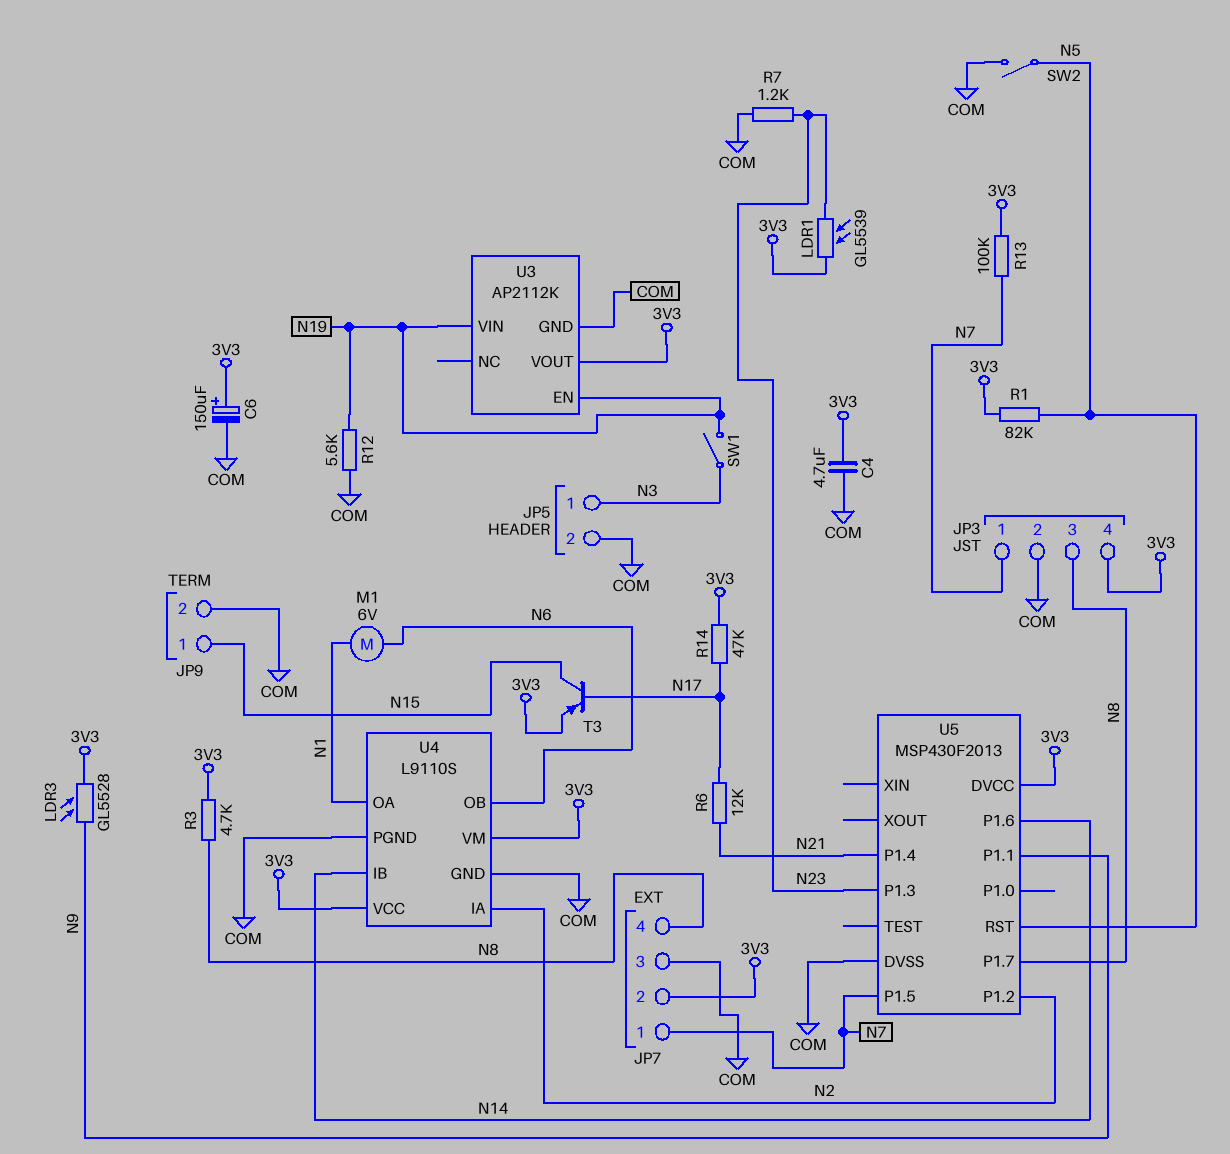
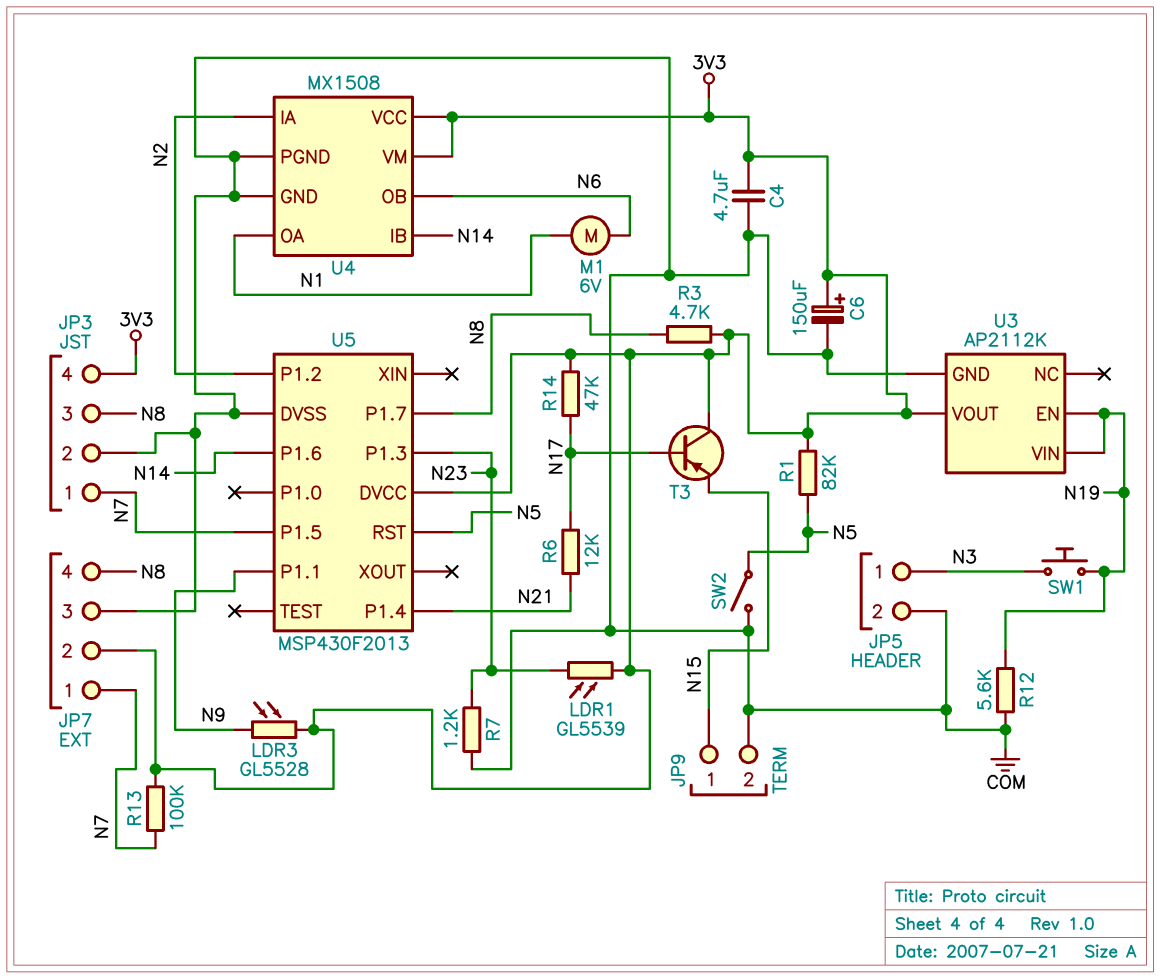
SW1: switch (N3, N19) -> button (N3, N19)
T3: PNP (B N17, C N15, E 3V3) -> PNP (B N17, C 3V3, E N15)
U4: L9110S -> MX1508

